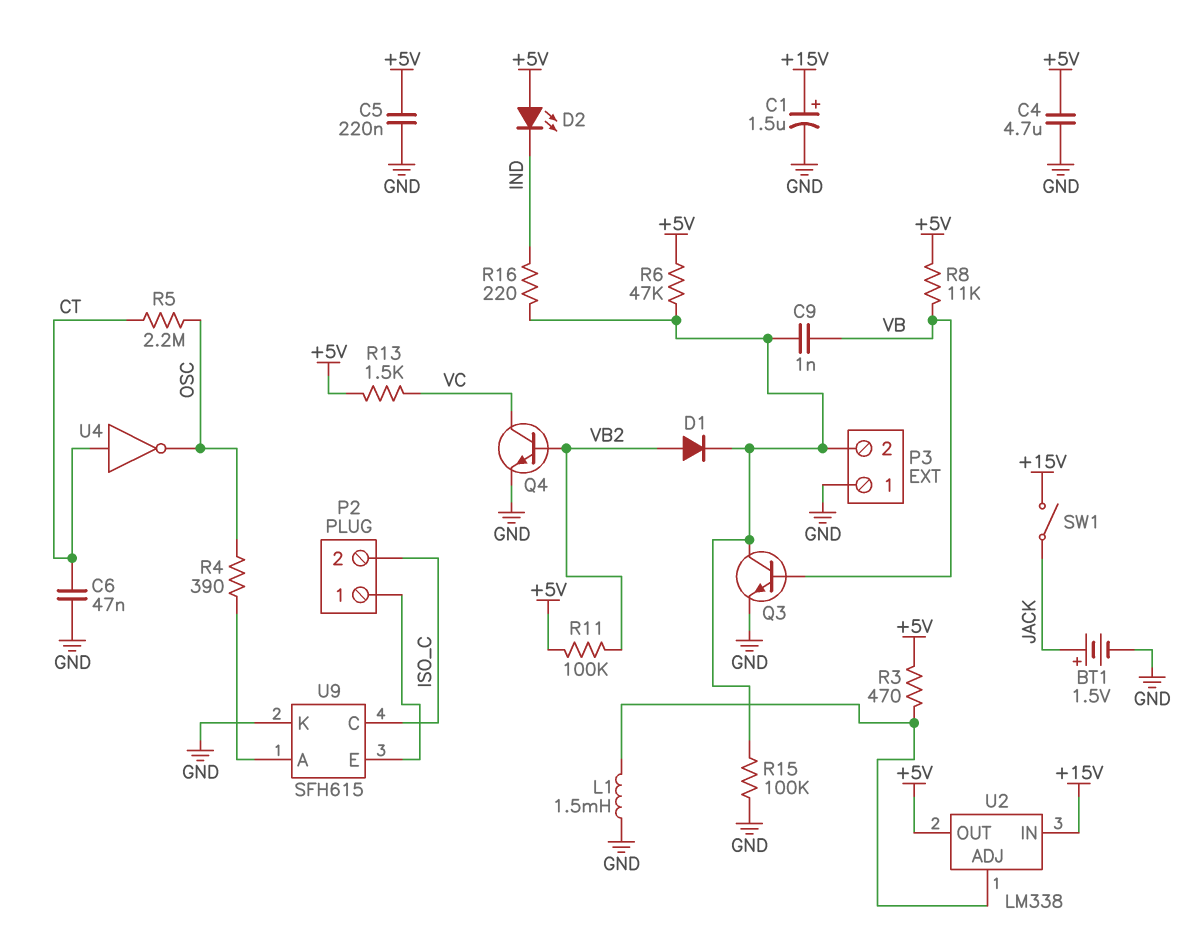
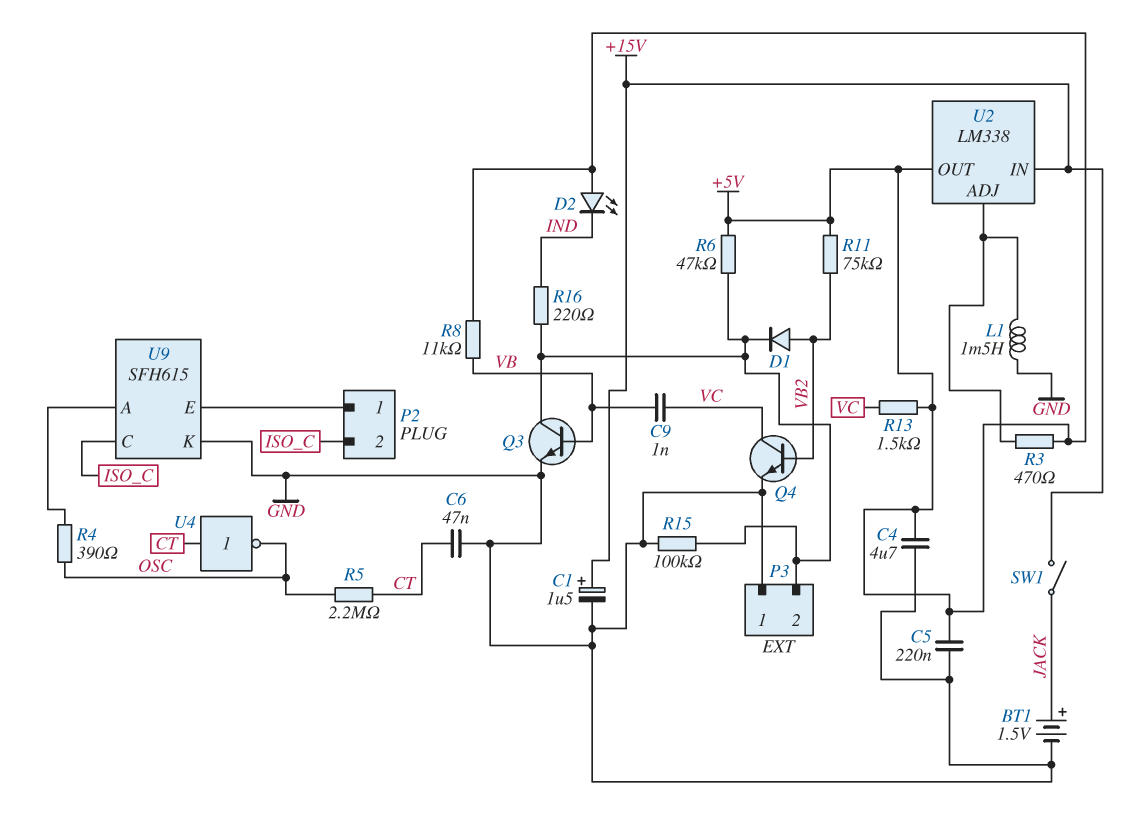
C9: 1nF (P3/2, VB) -> 1nF (VB, VC)
R11: 100k (+5V, VB2) -> 75k (+5V, VB2)

